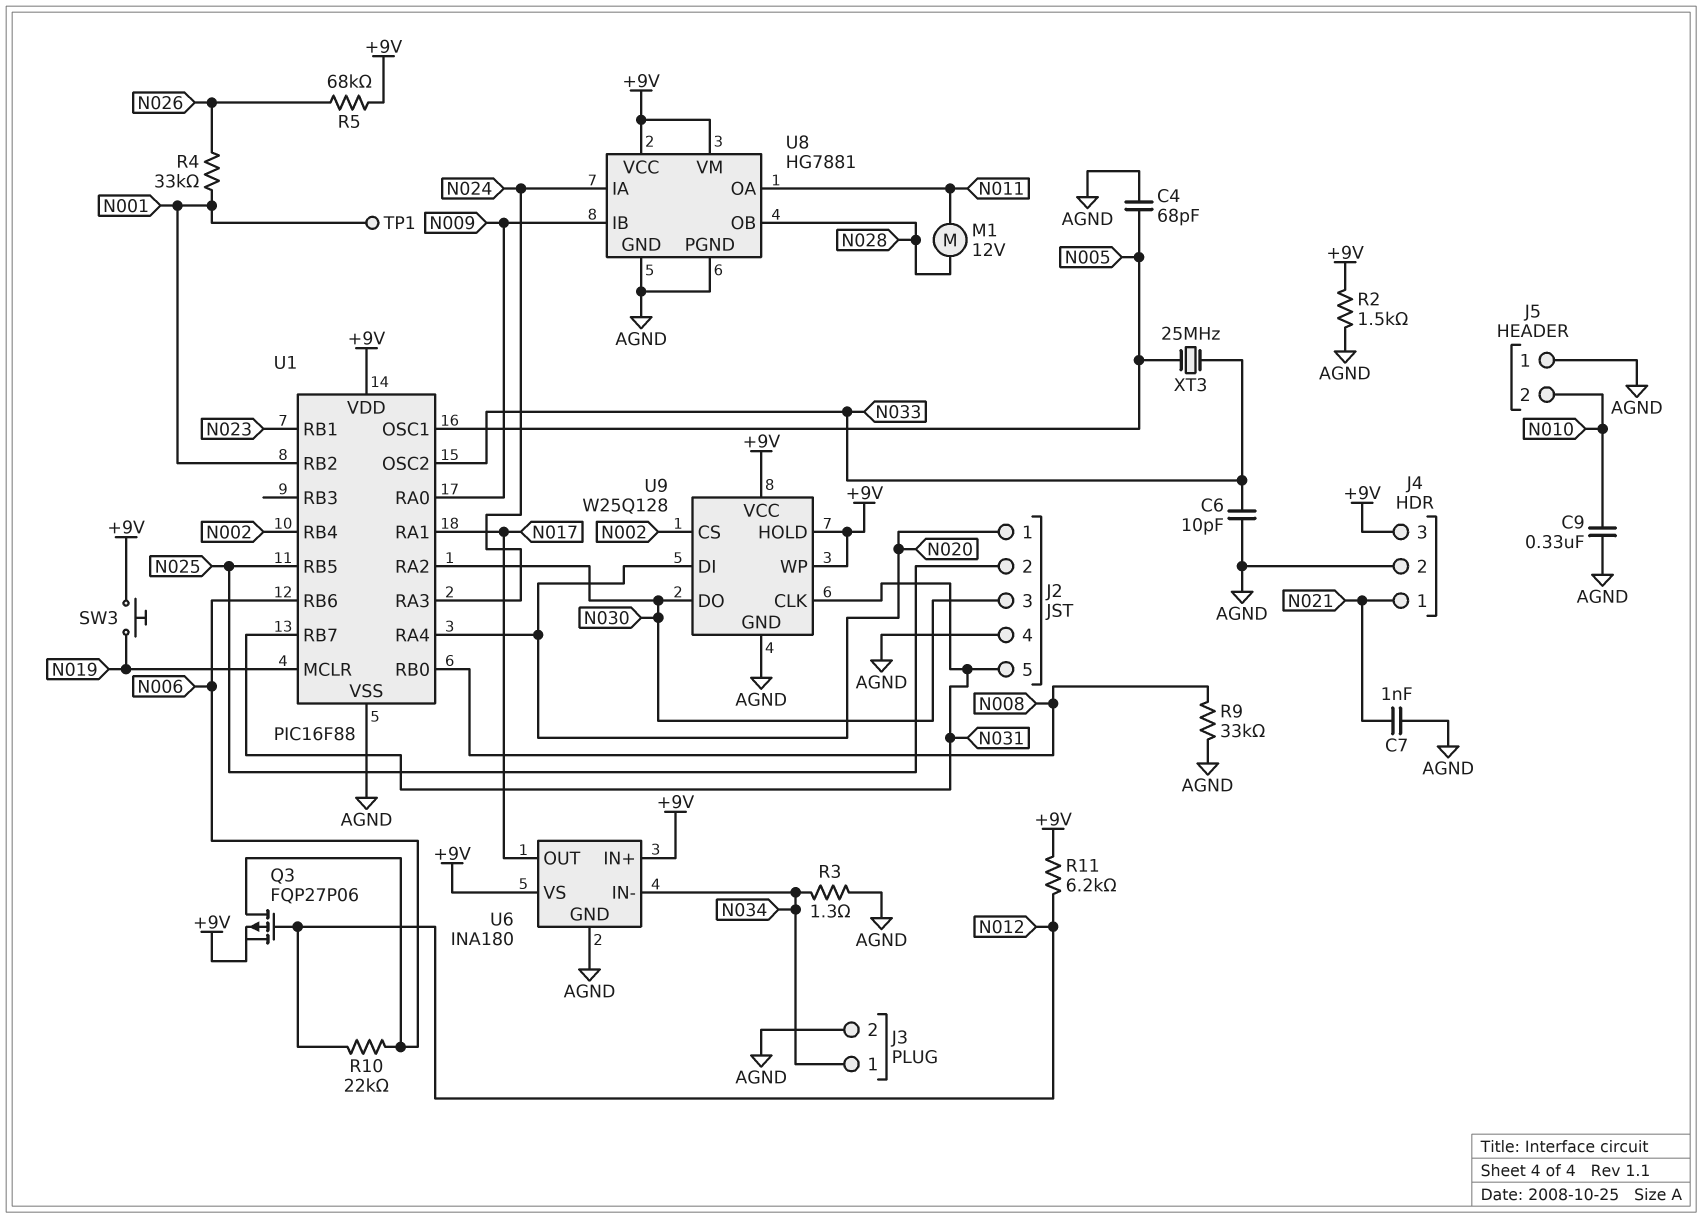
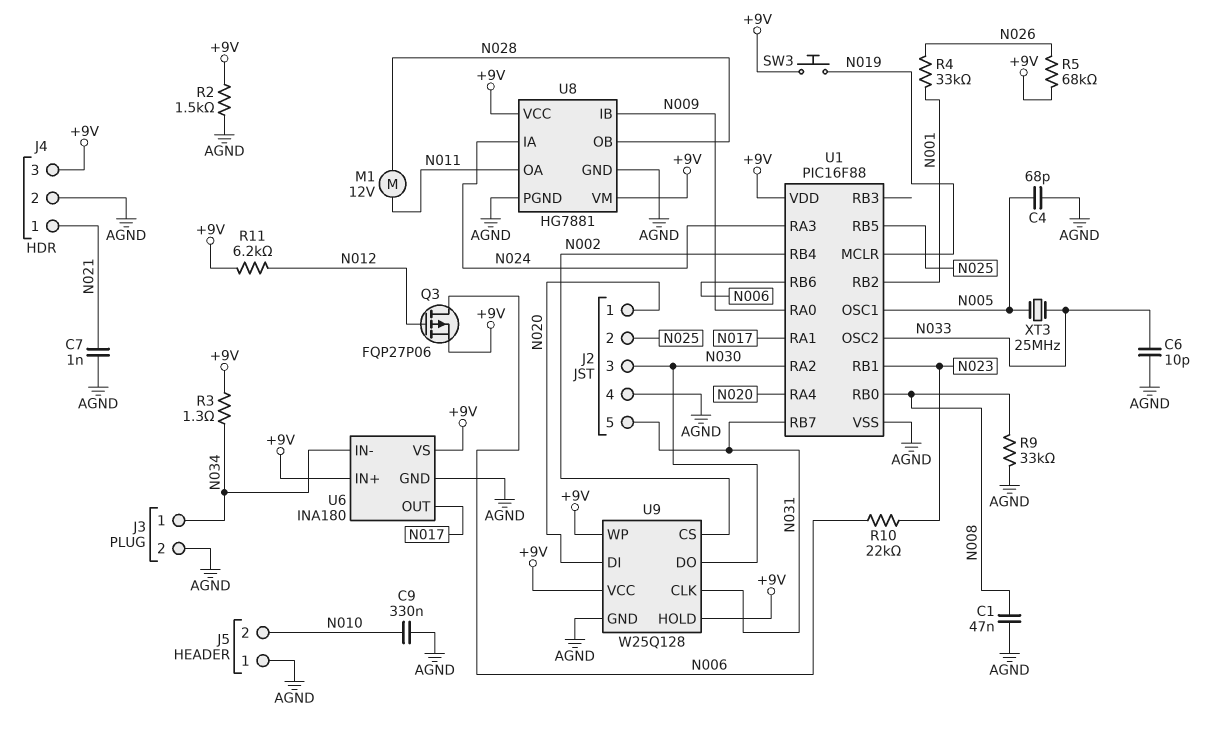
C1: none -> 47nF (AGND, N008)
R3: 1.3 (AGND, N034) -> 1.3 (+9V, N034)
R10: 22k (N006, N012) -> 22k (N006, N023)
TP1: test point (N001) -> none

